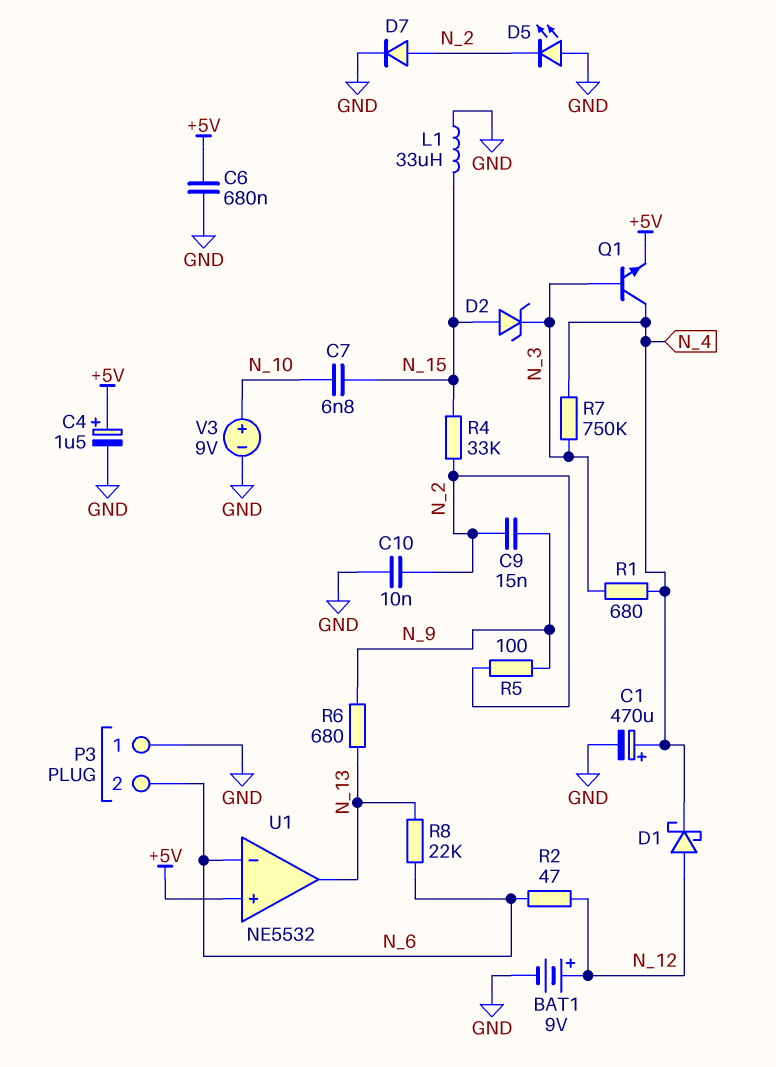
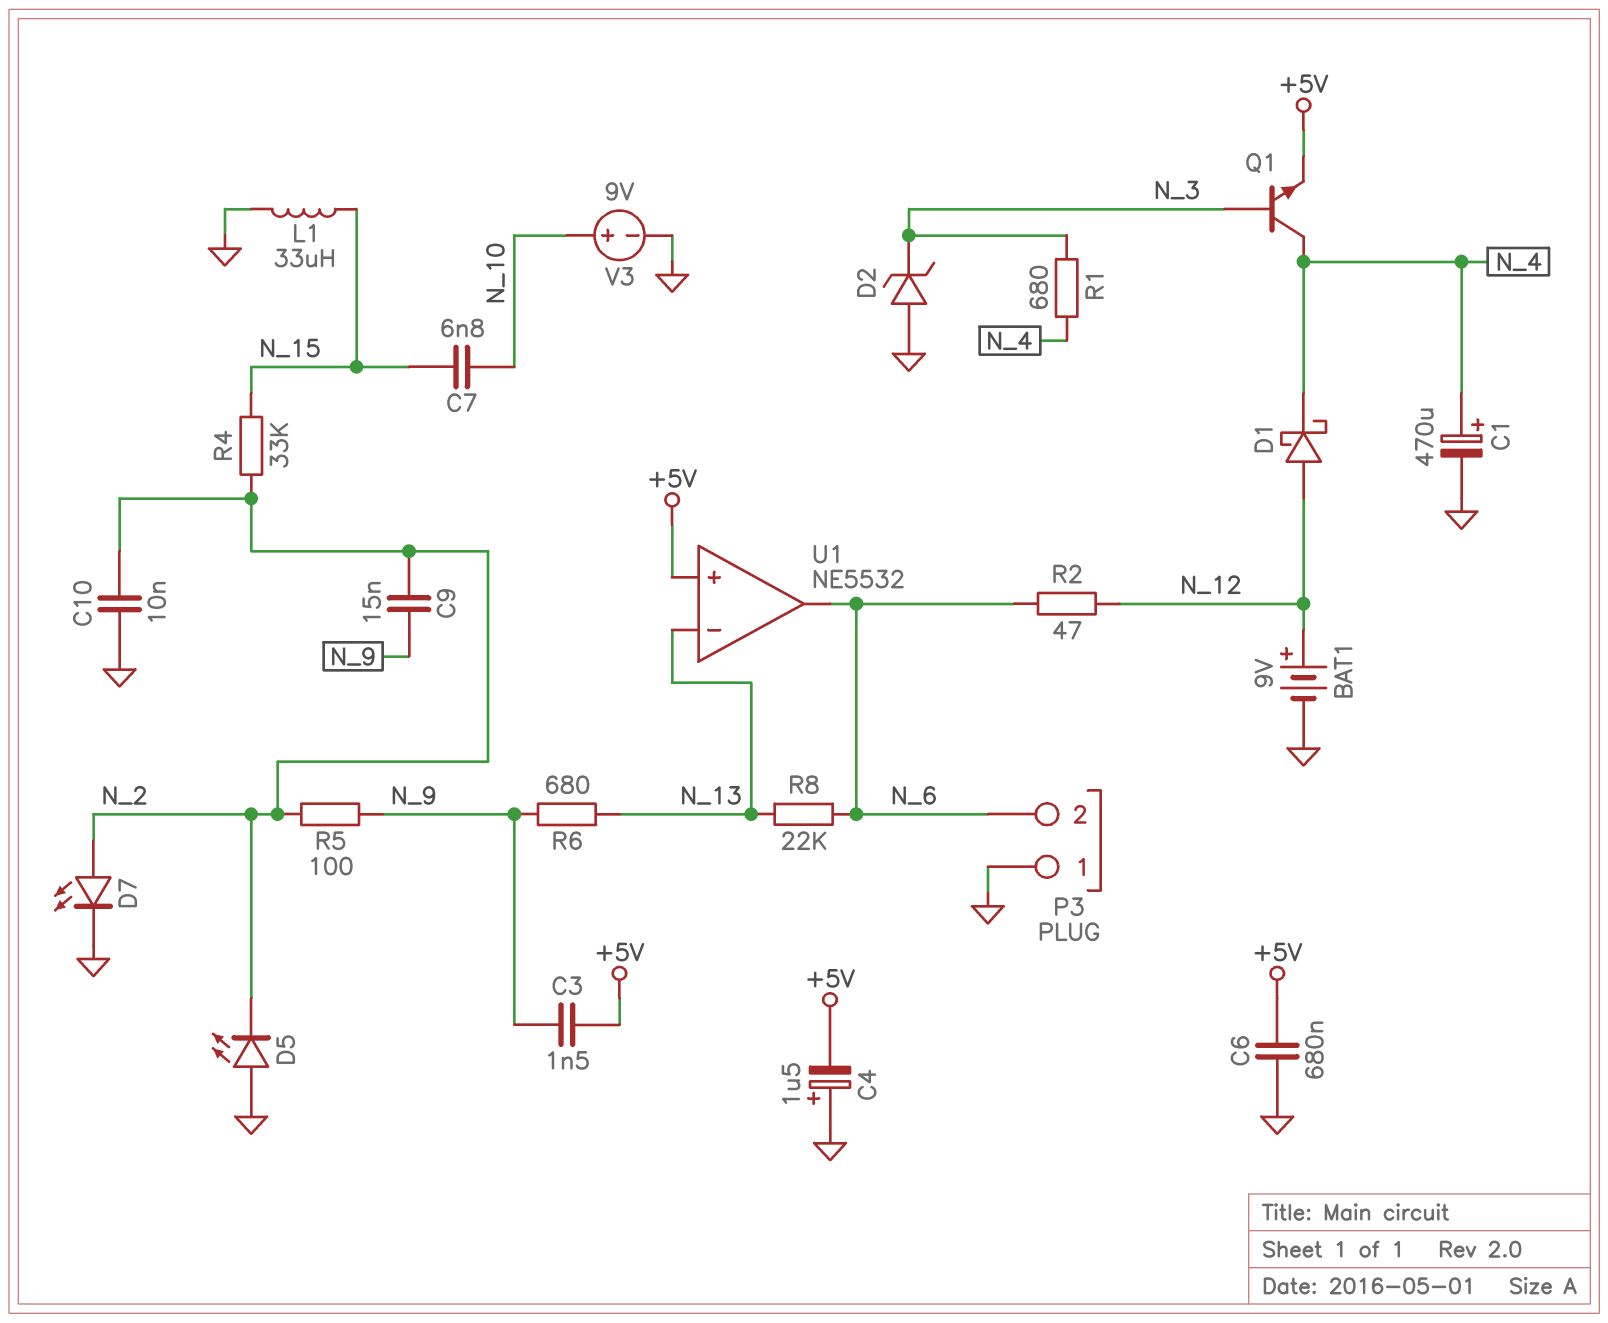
C3: none -> 1.5nF (+5V, N_9)
C4: 1.5uF (plus +5V, minus GND) -> 1.5uF (plus GND, minus +5V)
D2: zener (A N_15, K N_3) -> zener (A GND, K N_3)
D7: diode (A N_2, K GND) -> LED (A N_2, K GND)
R7: 750k (N_3, N_4) -> none
U1 pin in-: N_6 -> N_13
U1 pin out: N_13 -> N_6

